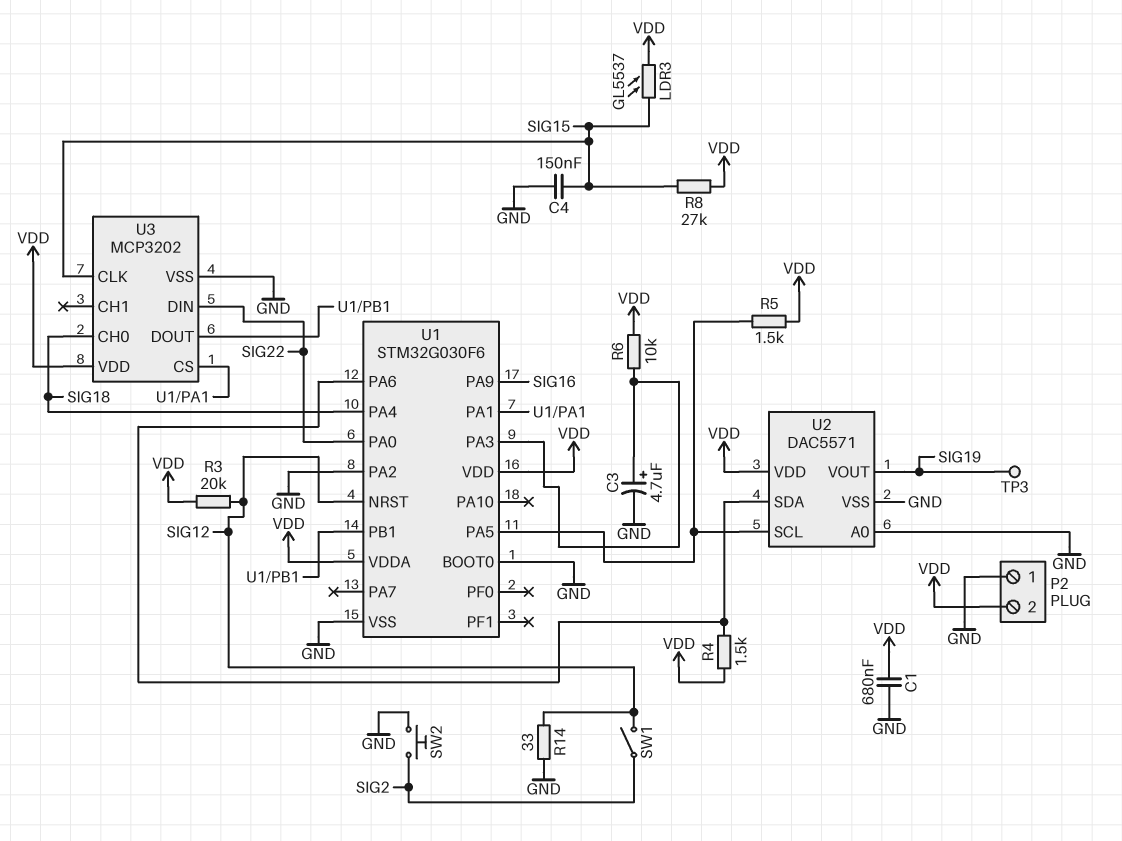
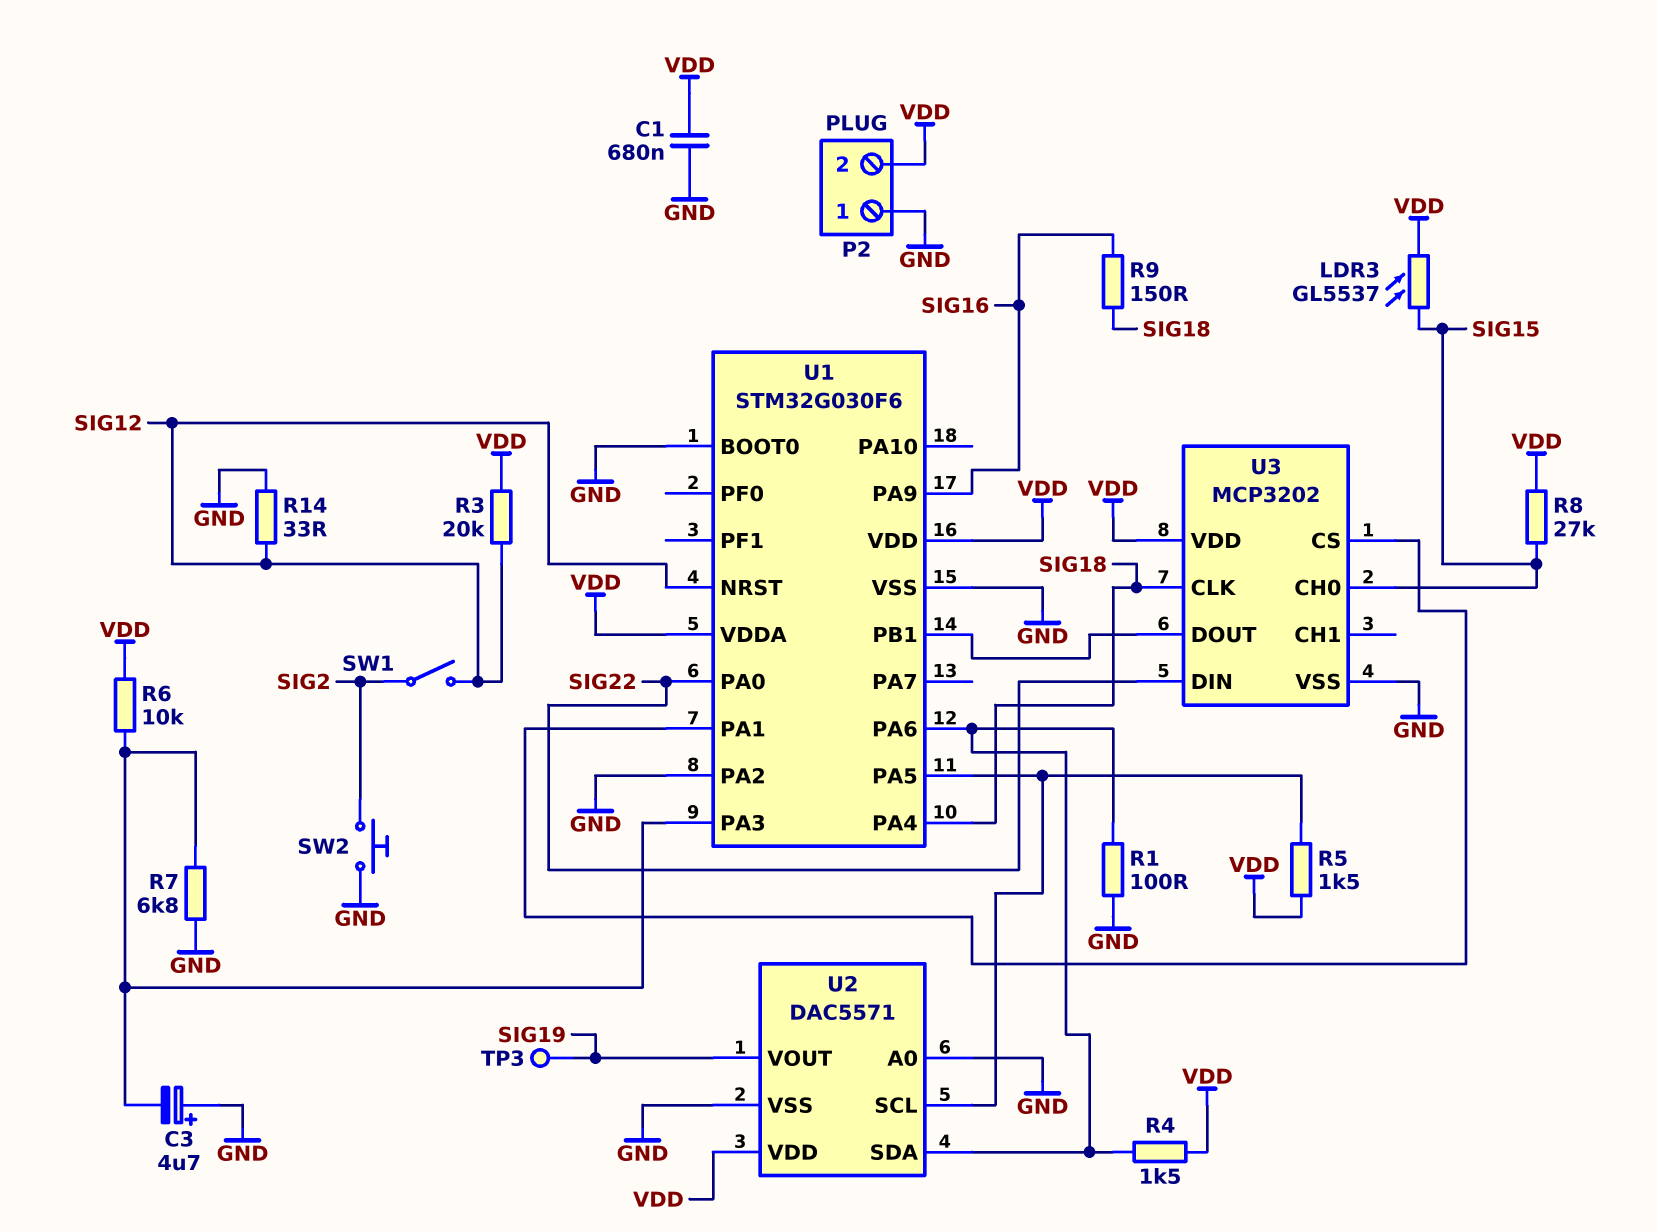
C3: 4.7uF (plus U1/PA3, minus GND) -> 4.7uF (plus GND, minus U1/PA3)
C4: 150nF (GND, SIG15) -> none
R1: none -> 100 (GND, U1/PA6)
R7: none -> 6.8k (GND, U1/PA3)
R9: none -> 150 (SIG16, SIG18)
U3 pin CH0: SIG18 -> SIG15
U3 pin CLK: SIG15 -> SIG18

